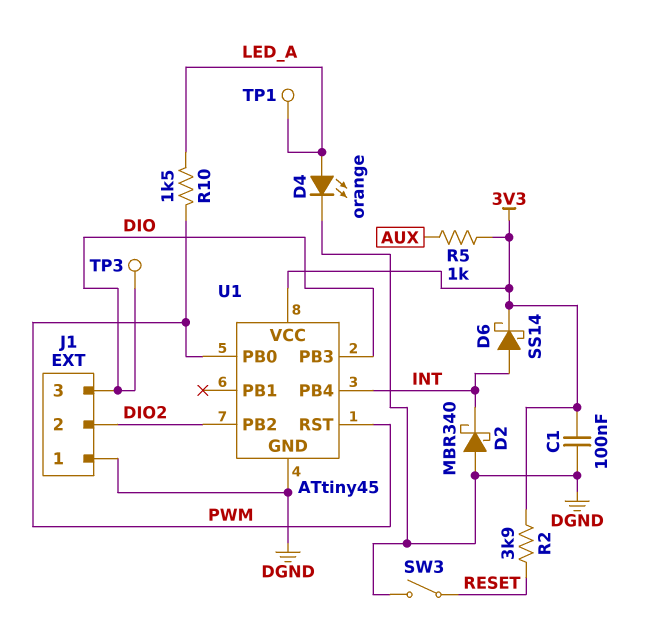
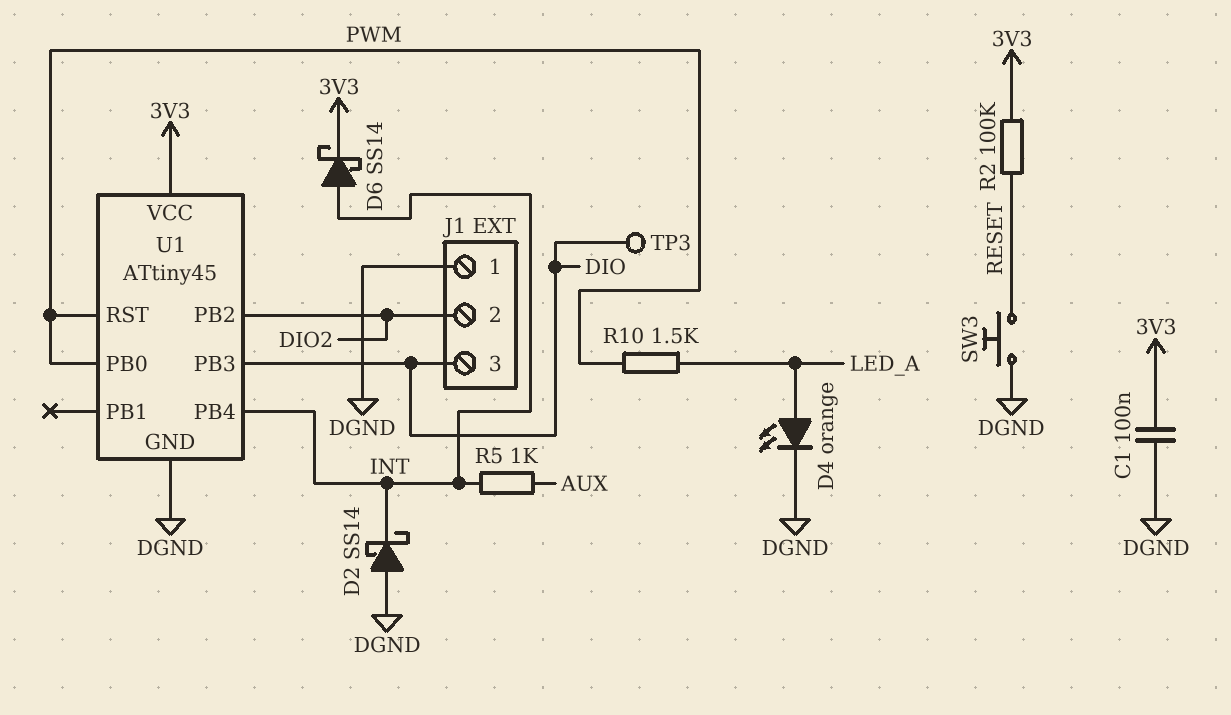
D2: schottky MBR340 (A DGND, K INT) -> schottky SS14 (A DGND, K INT)
R2: 3.9k (3V3, RESET) -> 100k (3V3, RESET)
R5: 1k (3V3, AUX) -> 1k (AUX, INT)
SW3: switch (DGND, RESET) -> button (DGND, RESET)
TP1: test point (LED_A) -> none

